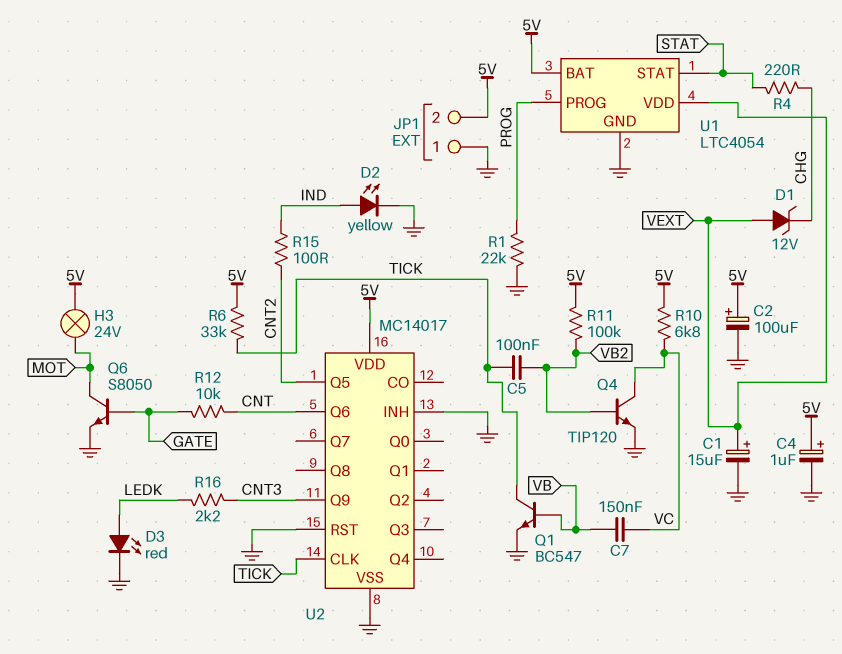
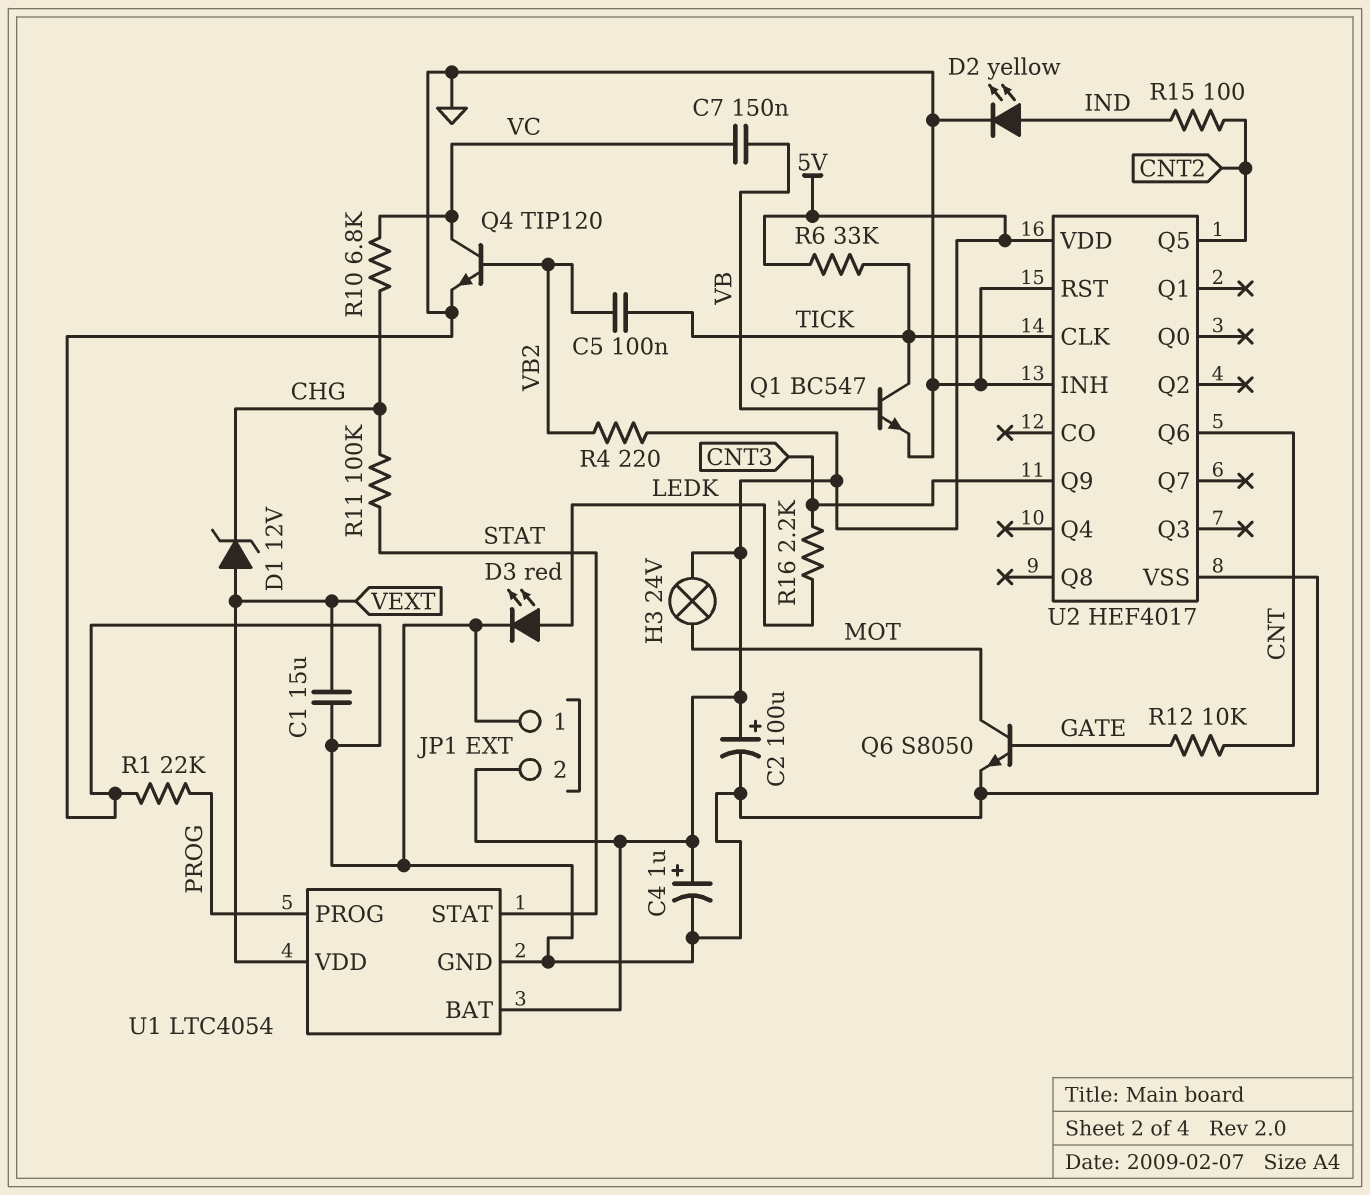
C1: 15uF (plus VEXT, minus GND) -> 15uF (GND, VEXT)
R4: 220 (CHG, STAT) -> 220 (5V, VB2)
R10: 6.8k (5V, VC) -> 6.8k (CHG, VC)
R11: 100k (5V, VB2) -> 100k (CHG, STAT)
U2: MC14017 -> HEF4017

